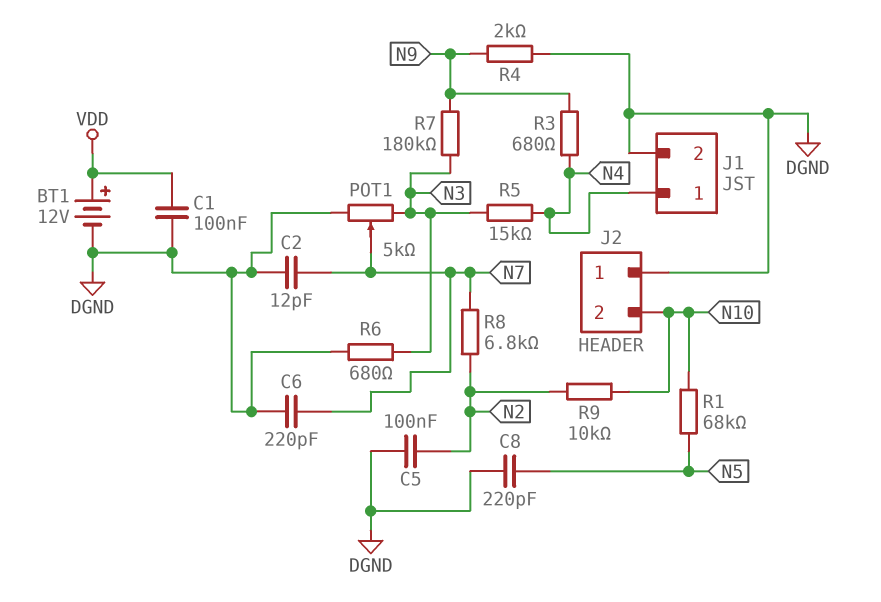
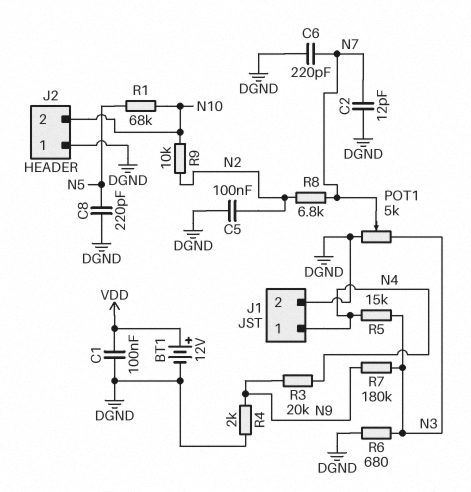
R3: 680 (N4, N9) -> 20k (N4, N9)

